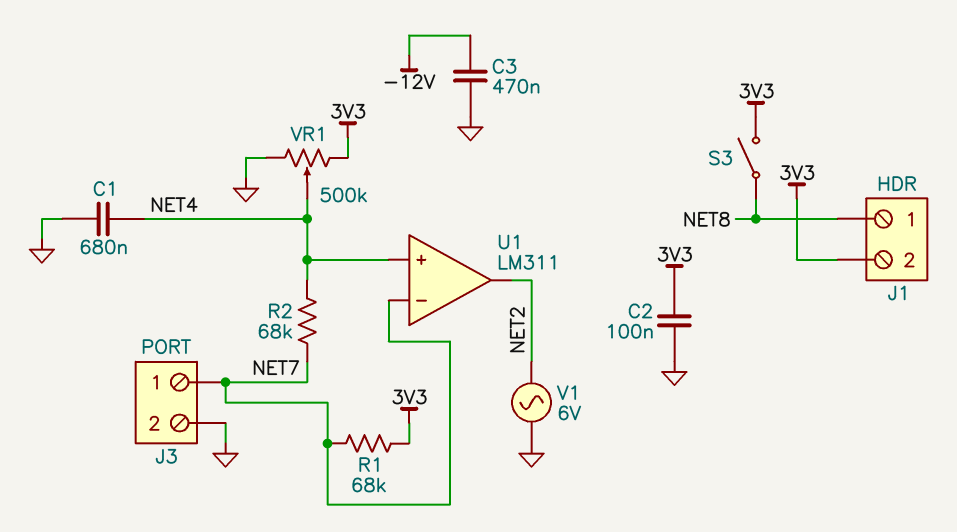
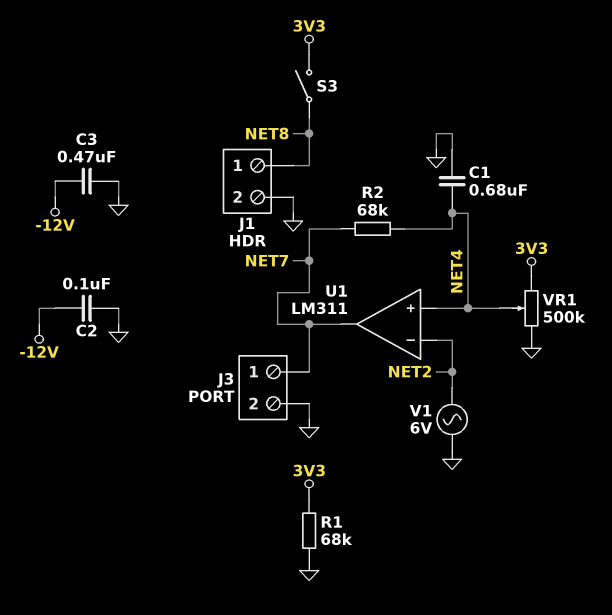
C2: 100nF (3V3, GND) -> 100nF (-12V, GND)
J1 pin 2: 3V3 -> GND
R1: 68k (3V3, NET7) -> 68k (3V3, GND)
U1 pin in-: NET7 -> NET2
U1 pin out: NET2 -> NET7

